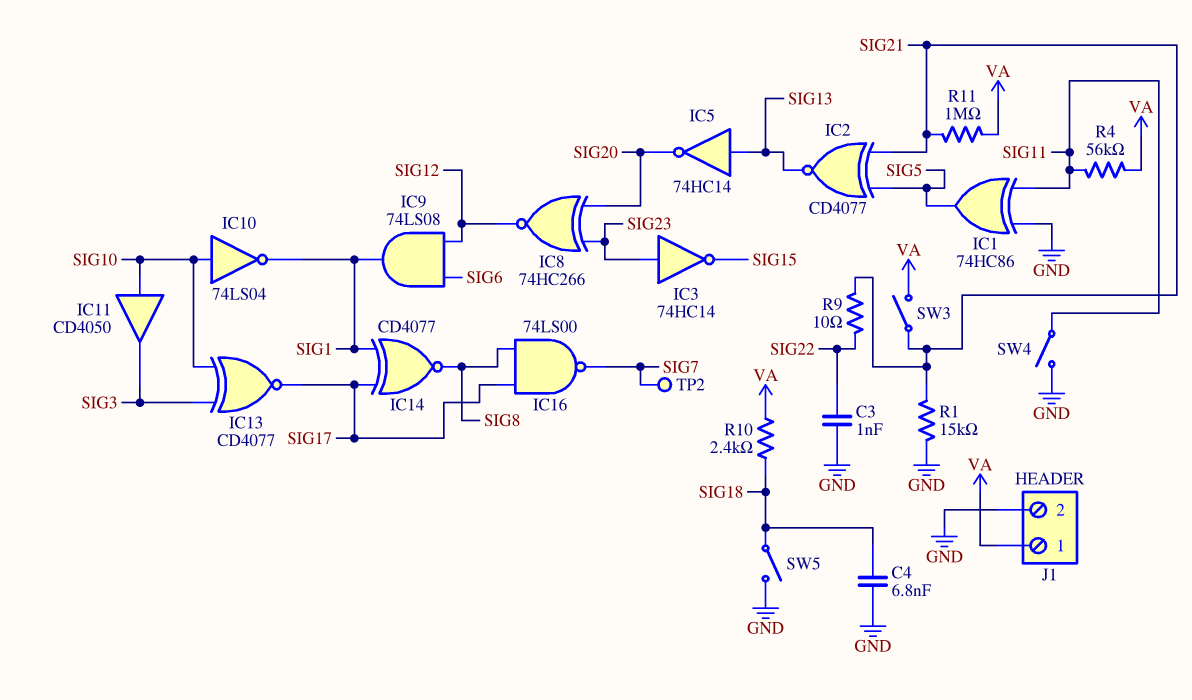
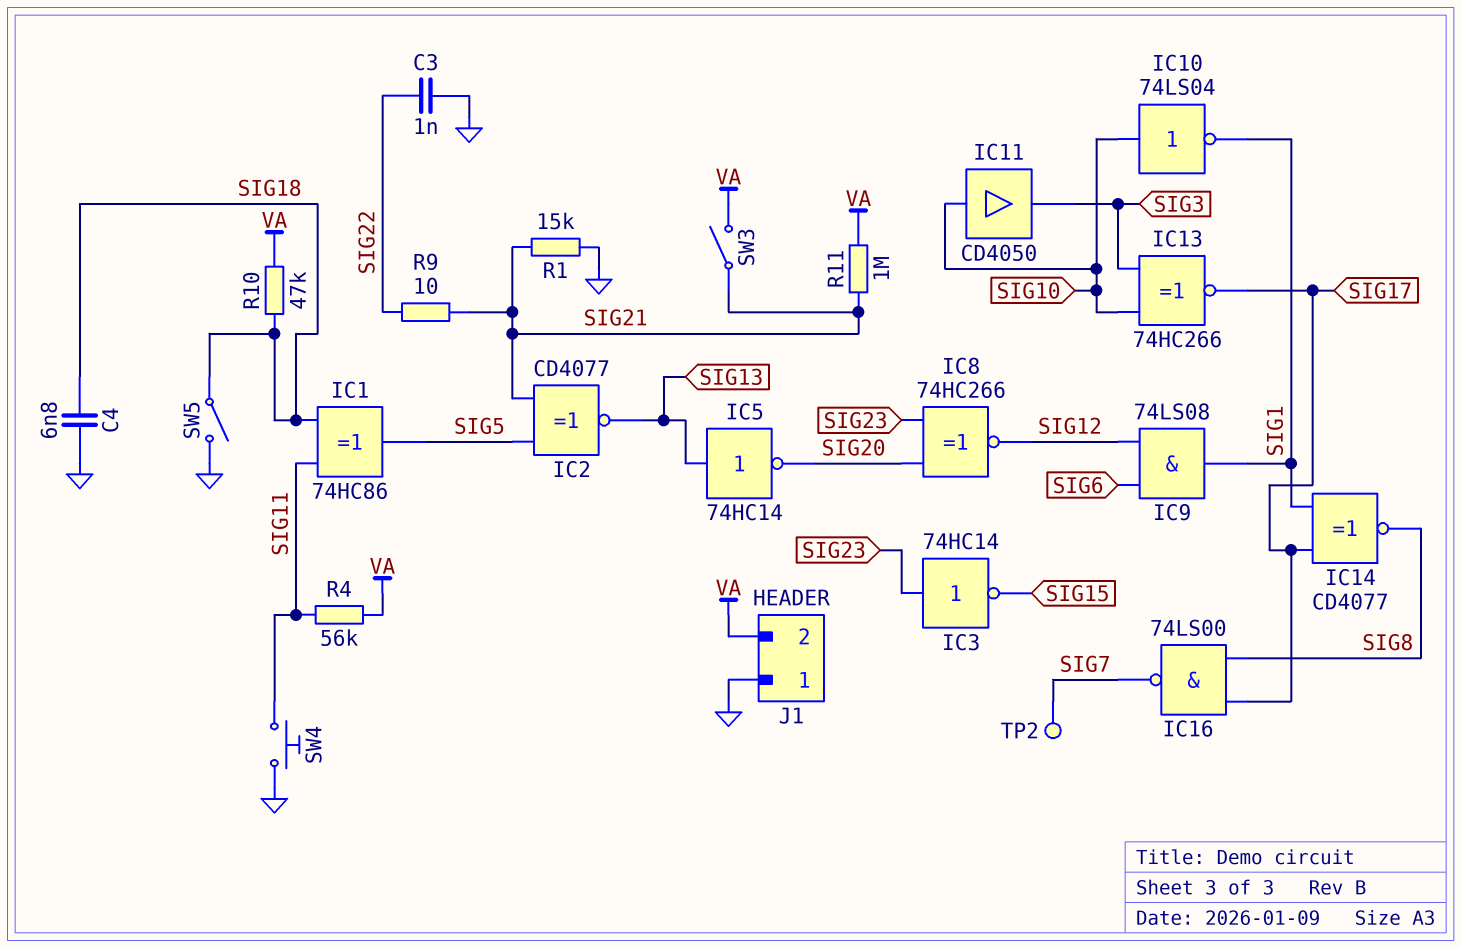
IC1: XOR 74HC86 (in GND, in SIG11, out SIG5) -> XOR 74HC86 (in SIG11, in SIG18, out SIG5)
IC13: XNOR CD4077 (in SIG3, in SIG10, out SIG17) -> XNOR 74HC266 (in SIG3, in SIG10, out SIG17)
J1 pin 1: VA -> GND
J1 pin 2: GND -> VA
R10: 2.4k (SIG18, VA) -> 47k (SIG18, VA)
SW4: switch (GND, SIG11) -> button (GND, SIG11)

